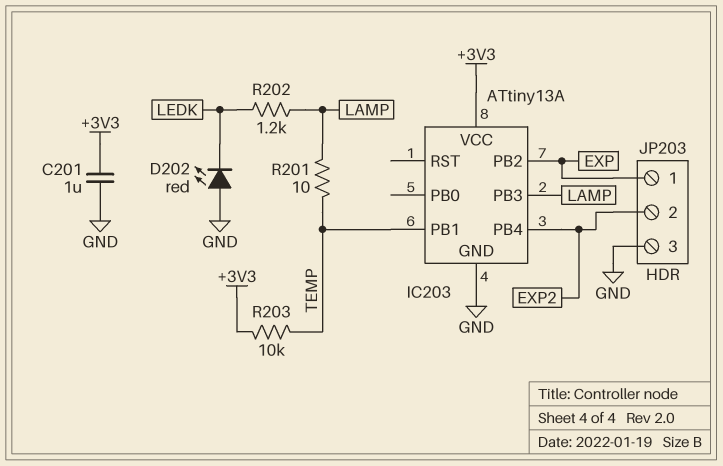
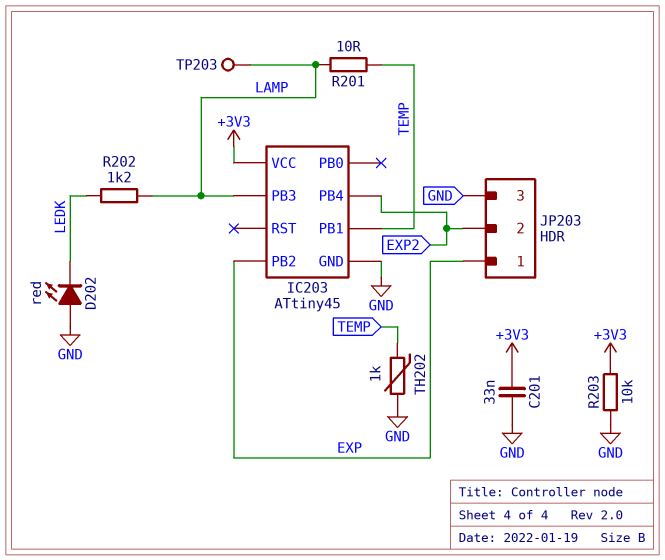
C201: 1uF (+3V3, GND) -> 33nF (+3V3, GND)
IC203: ATtiny13A -> ATtiny45
R203: 10k (+3V3, TEMP) -> 10k (+3V3, GND)
TH202: none -> 1k (GND, TEMP)
TP203: none -> test point (LAMP)

